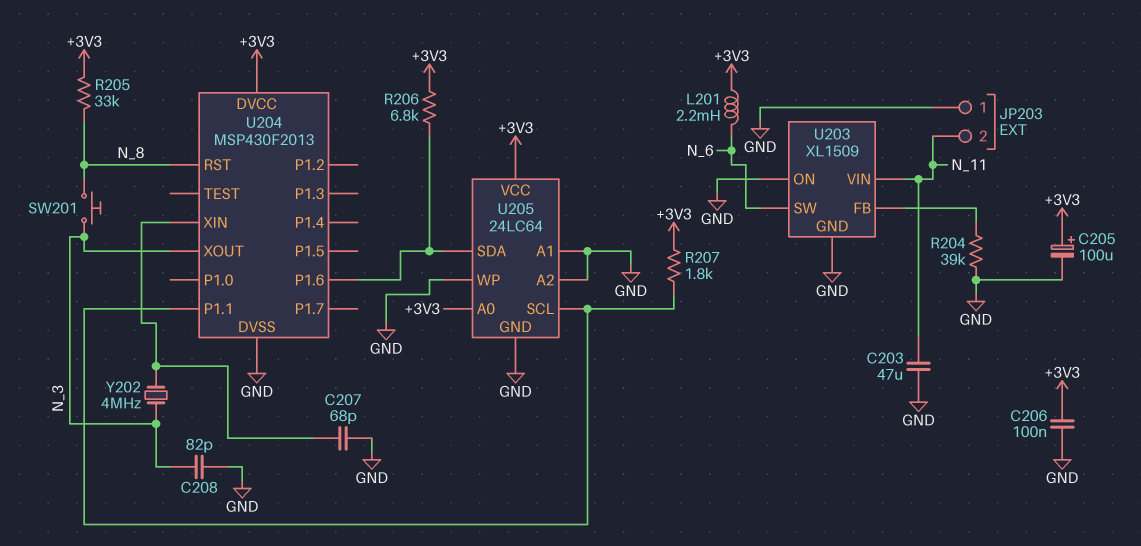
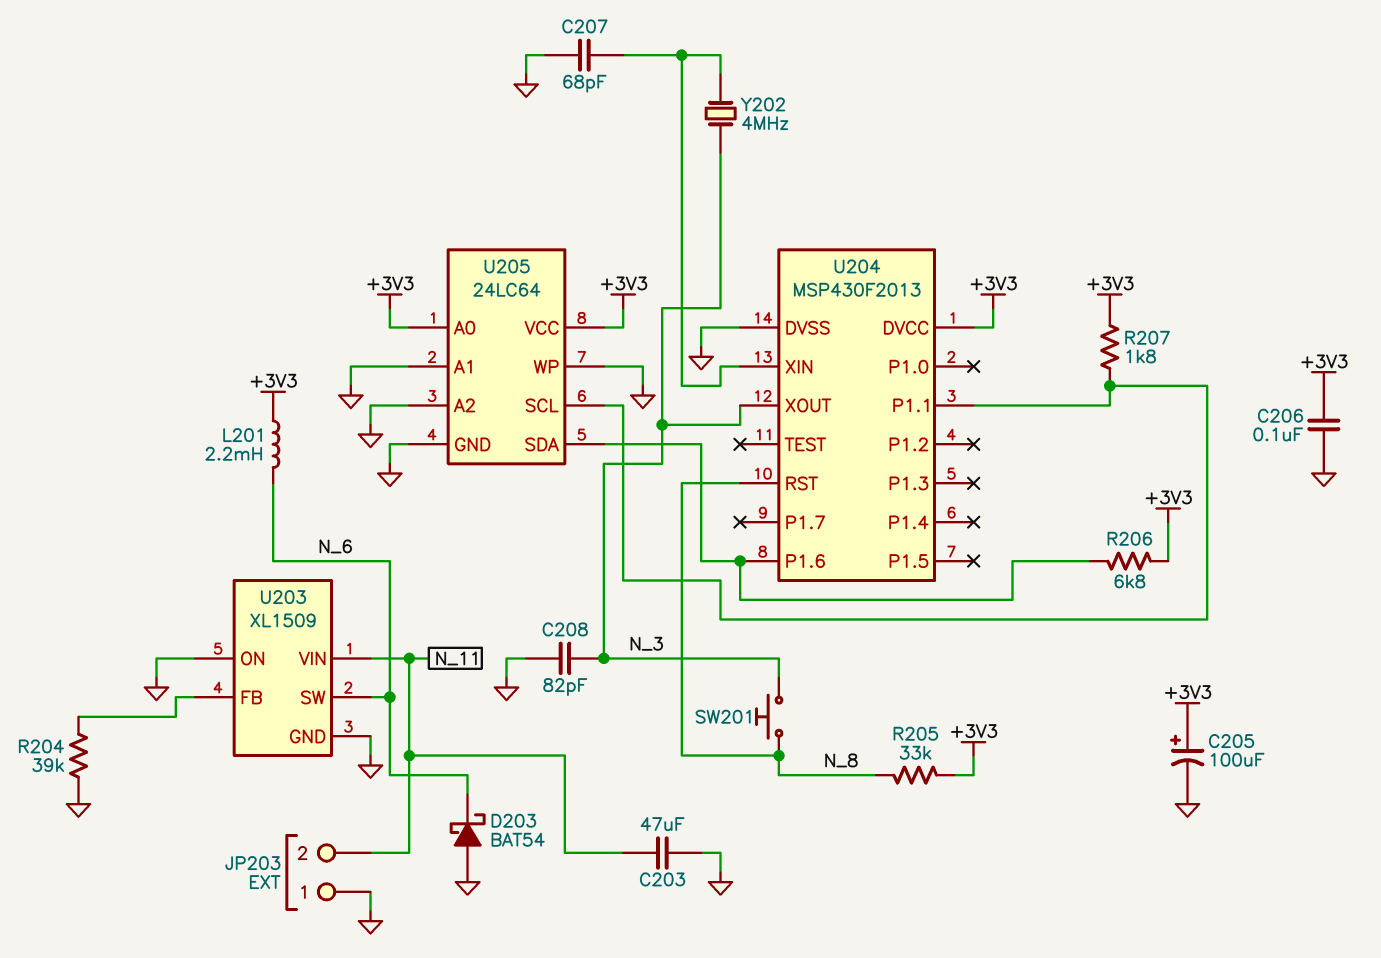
D203: none -> schottky BAT54 (A GND, K N_6)

